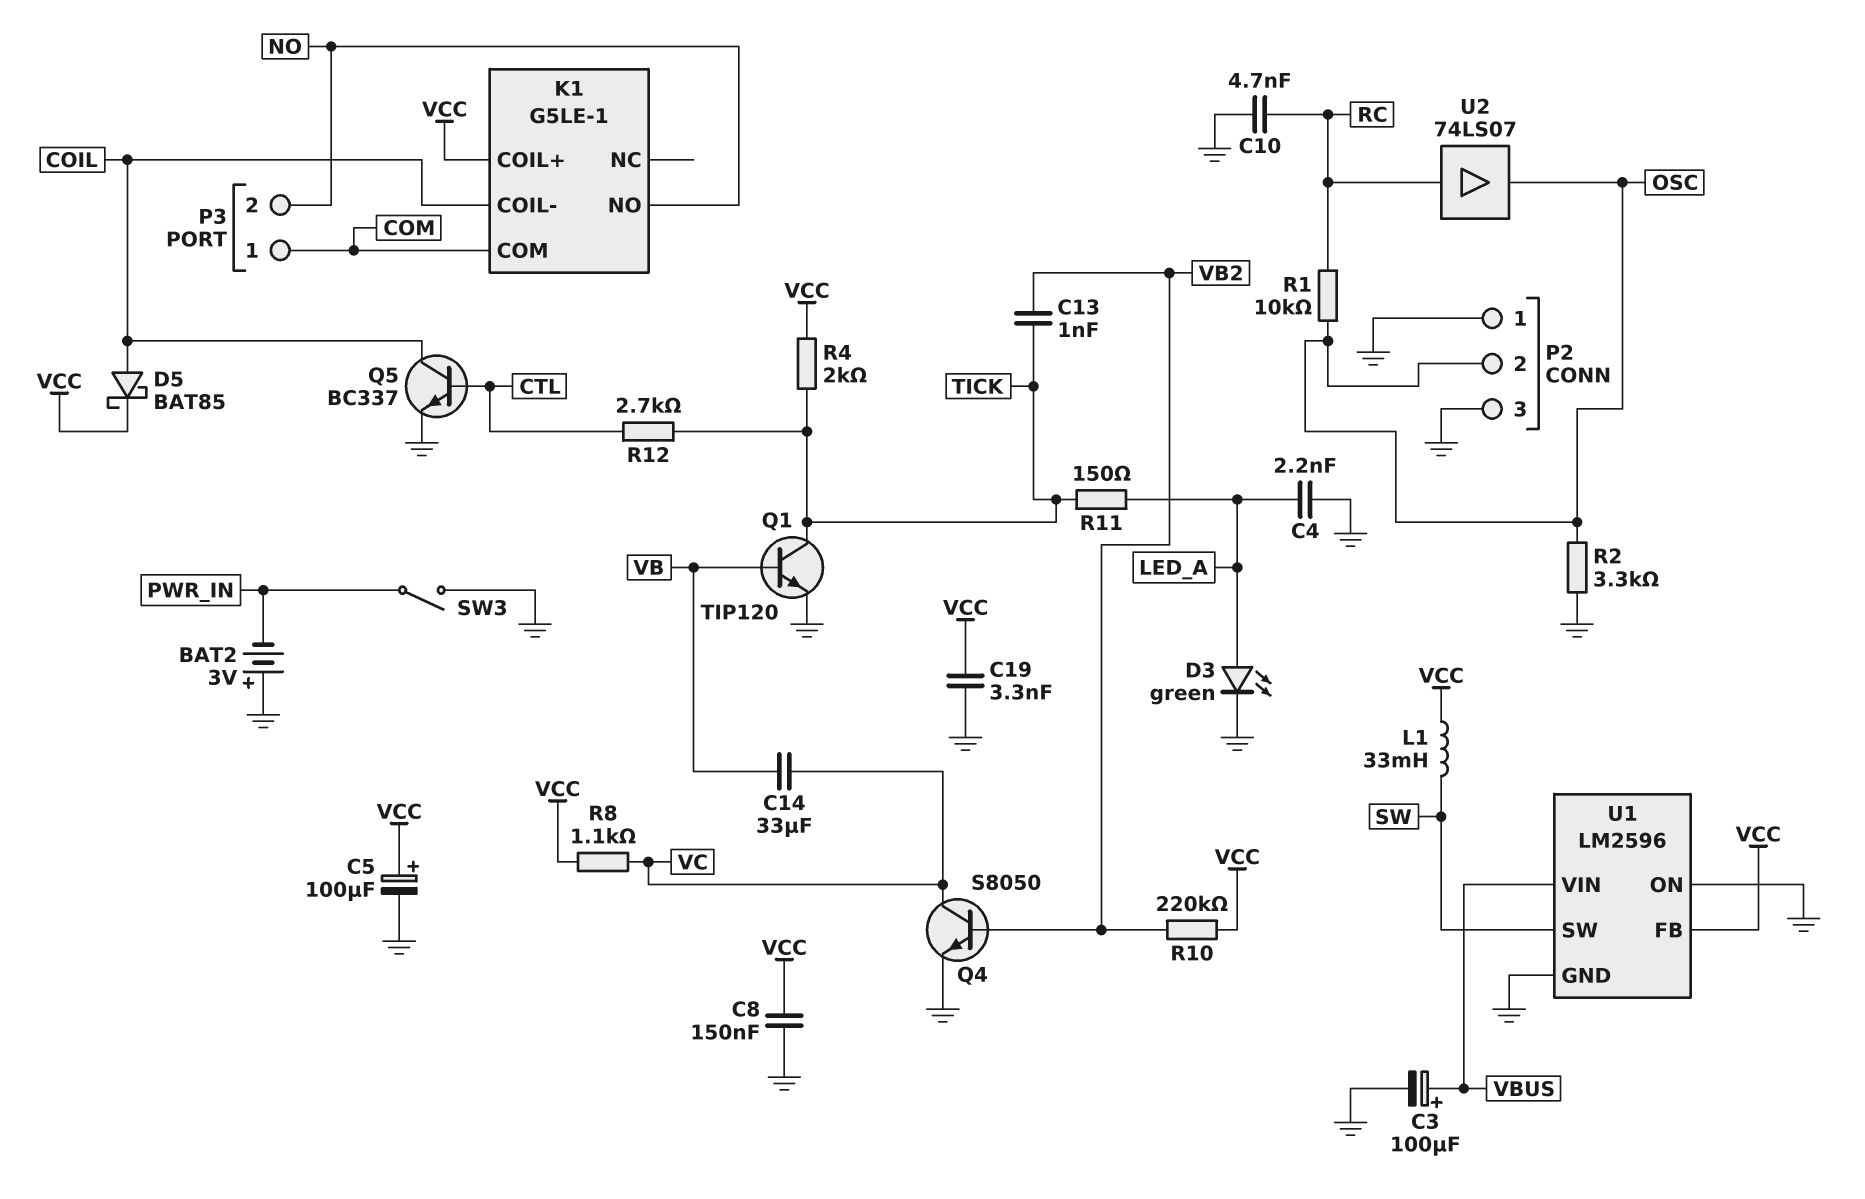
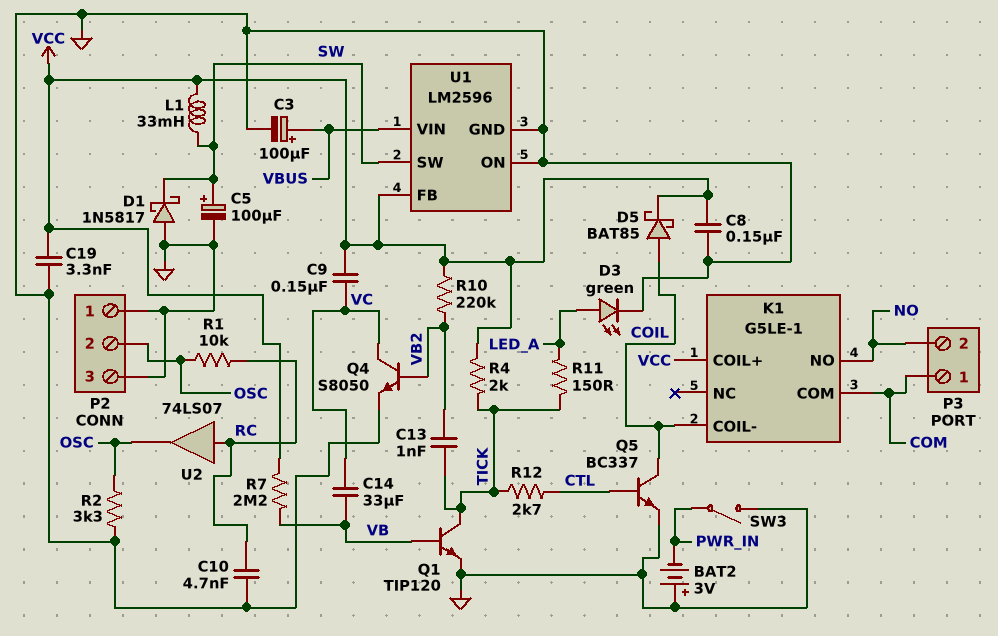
C4: 2.2nF (GND, LED_A) -> none
C5: 100uF (plus VCC, minus GND) -> 100uF (plus SW, minus GND)
C9: none -> 150nF (VC, VCC)
D1: none -> schottky 1N5817 (A GND, K SW)
R7: none -> 2.2M (VB, VCC)
R8: 1.1k (VC, VCC) -> none

